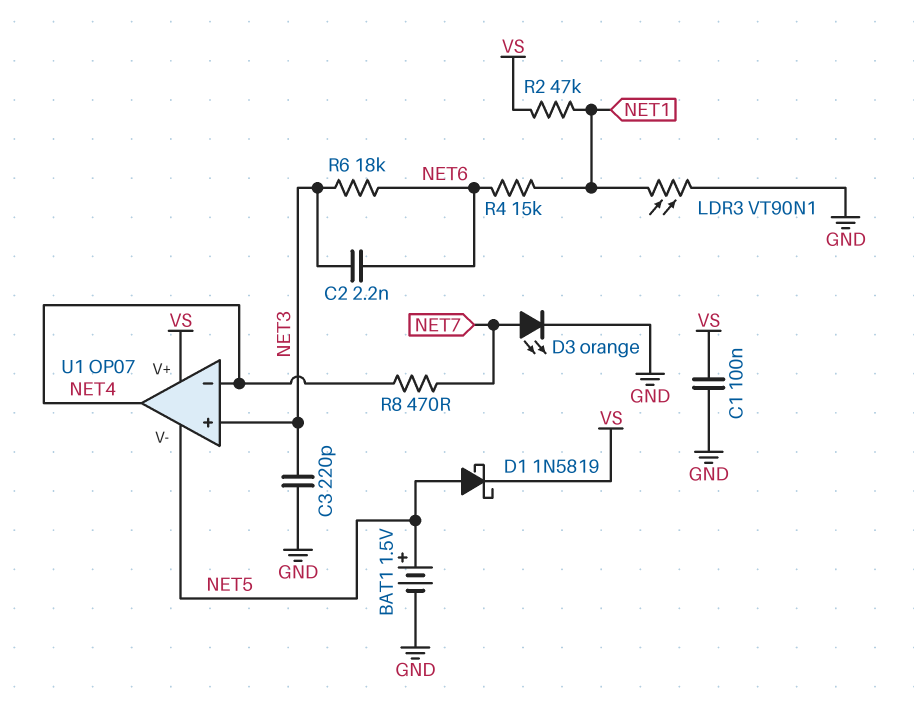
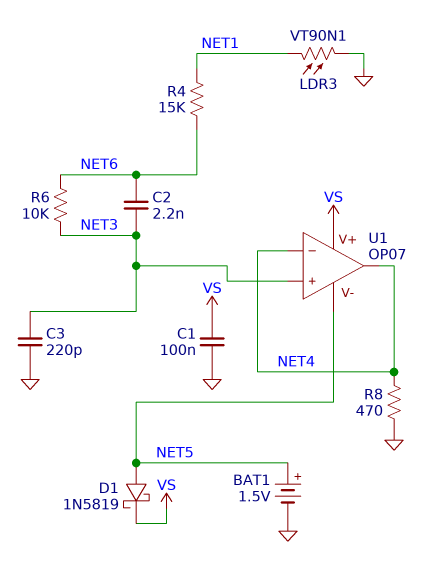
D3: LED orange (A NET7, K GND) -> none
R2: 47k (NET1, VS) -> none
R6: 18k (NET3, NET6) -> 10k (NET3, NET6)
R8: 470 (NET4, NET7) -> 470 (GND, NET4)

